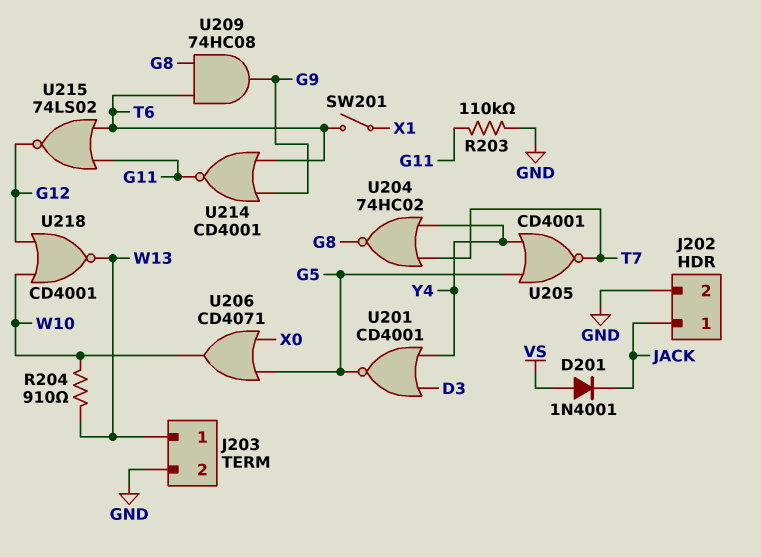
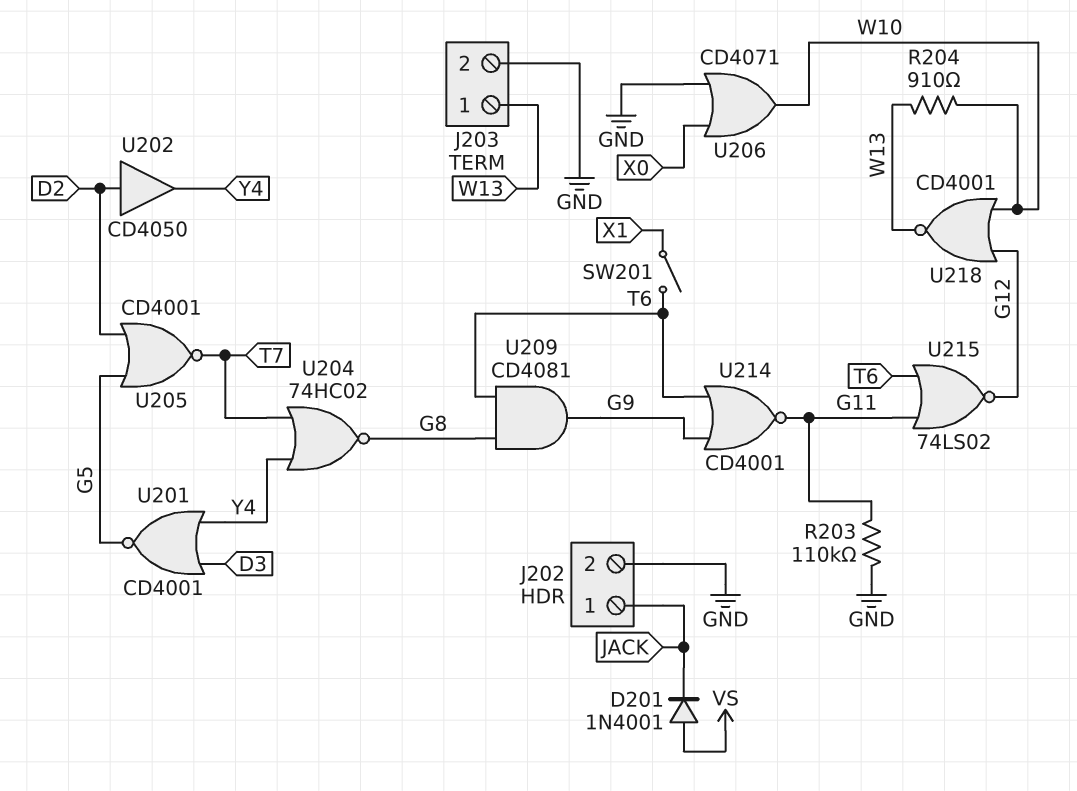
U202: none -> buffer CD4050 (in D2, out Y4)
U205: NOR CD4001 (in G5, in Y4, out T7) -> NOR CD4001 (in D2, in G5, out T7)
U206: OR CD4071 (in G5, in X0, out W10) -> OR CD4071 (in GND, in X0, out W10)
U209: AND 74HC08 (in G8, in T6, out G9) -> AND CD4081 (in G8, in T6, out G9)

